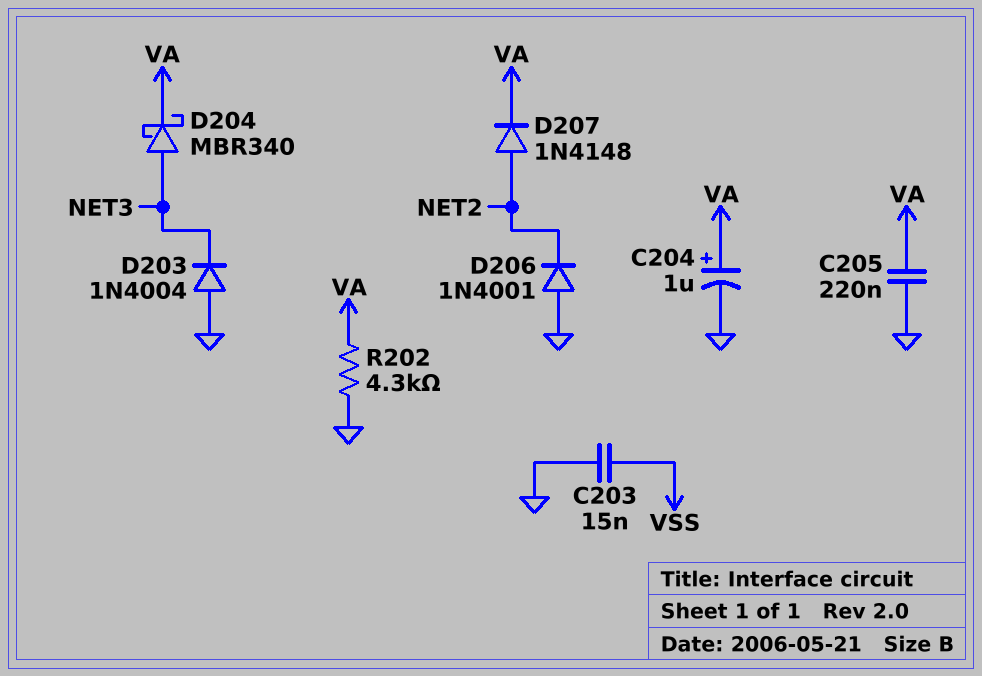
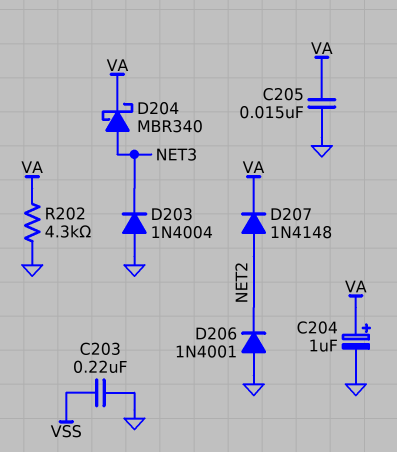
C203: 15nF (GND, VSS) -> 220nF (GND, VSS)
C205: 220nF (GND, VA) -> 15nF (GND, VA)

